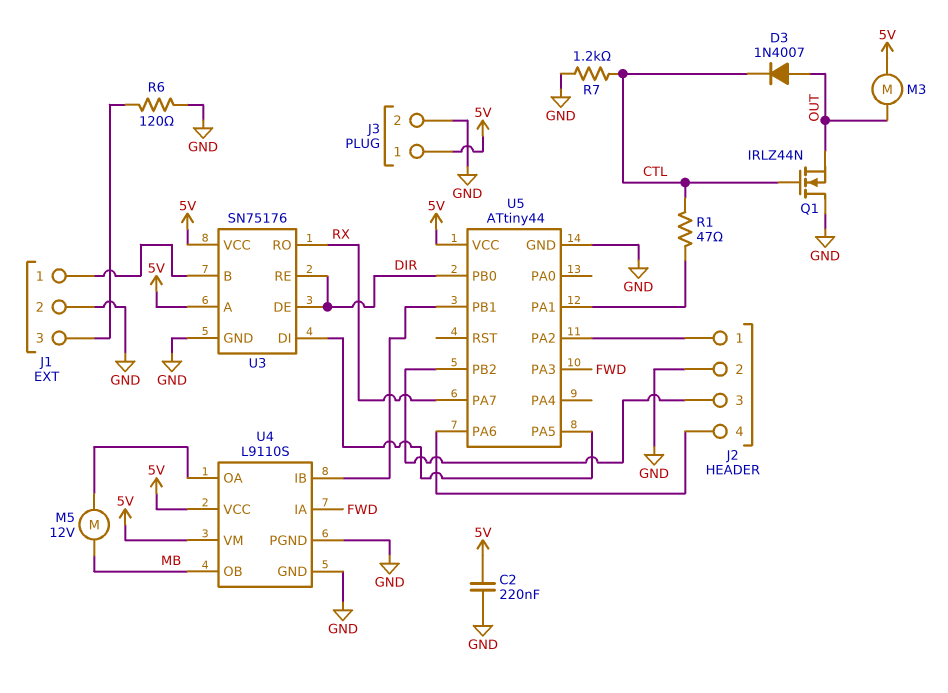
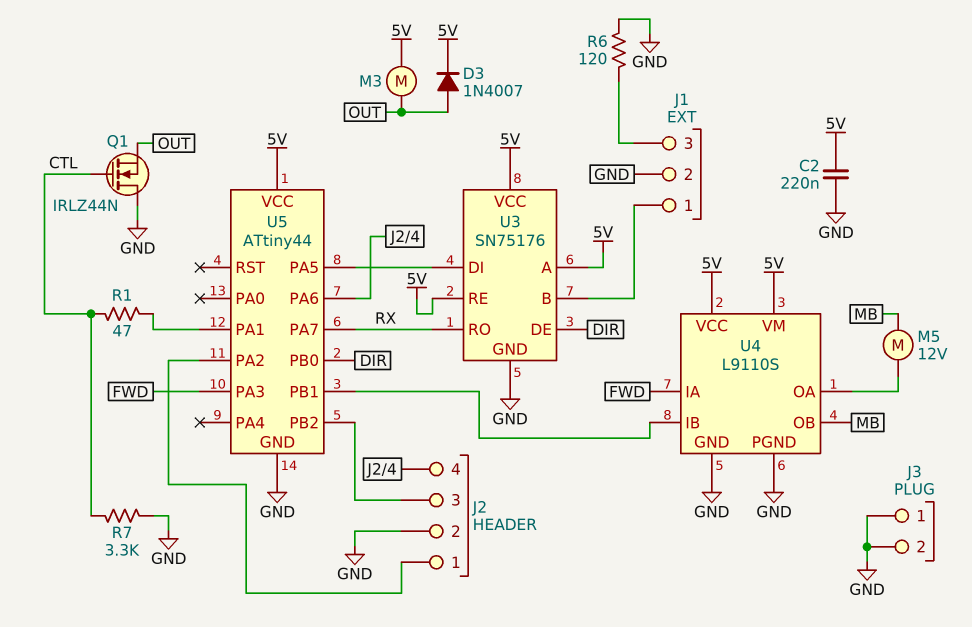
D3: diode 1N4007 (A OUT, K CTL) -> diode 1N4007 (A OUT, K 5V)
J3 pin 1: 5V -> GND
R7: 1.2k (CTL, GND) -> 3.3k (CTL, GND)
U3 pin RE: DIR -> 5V

